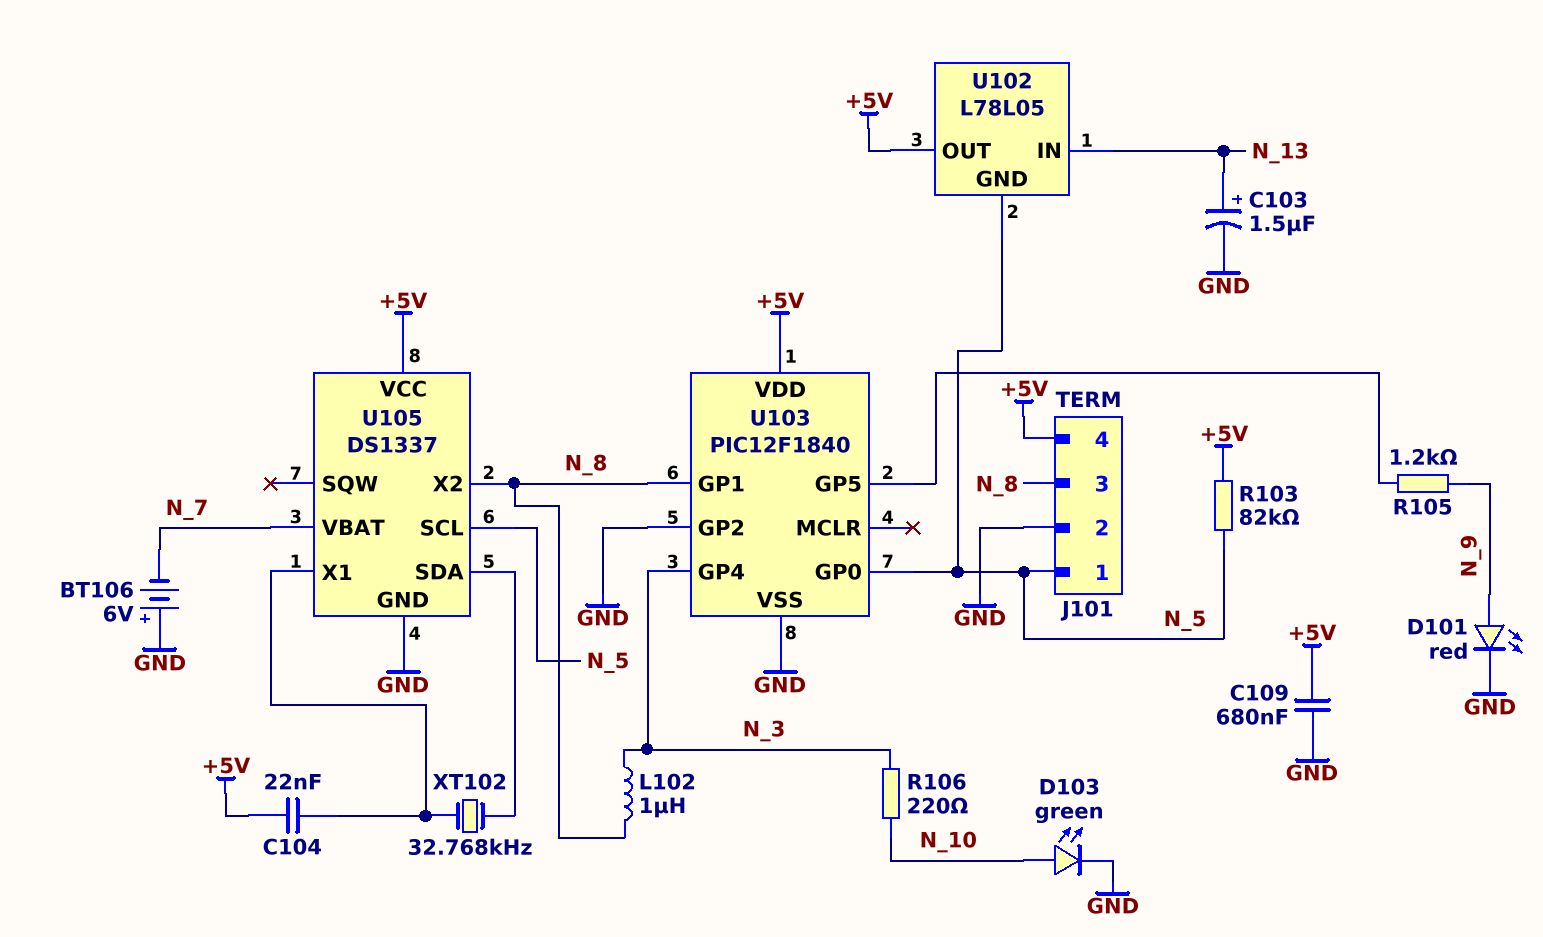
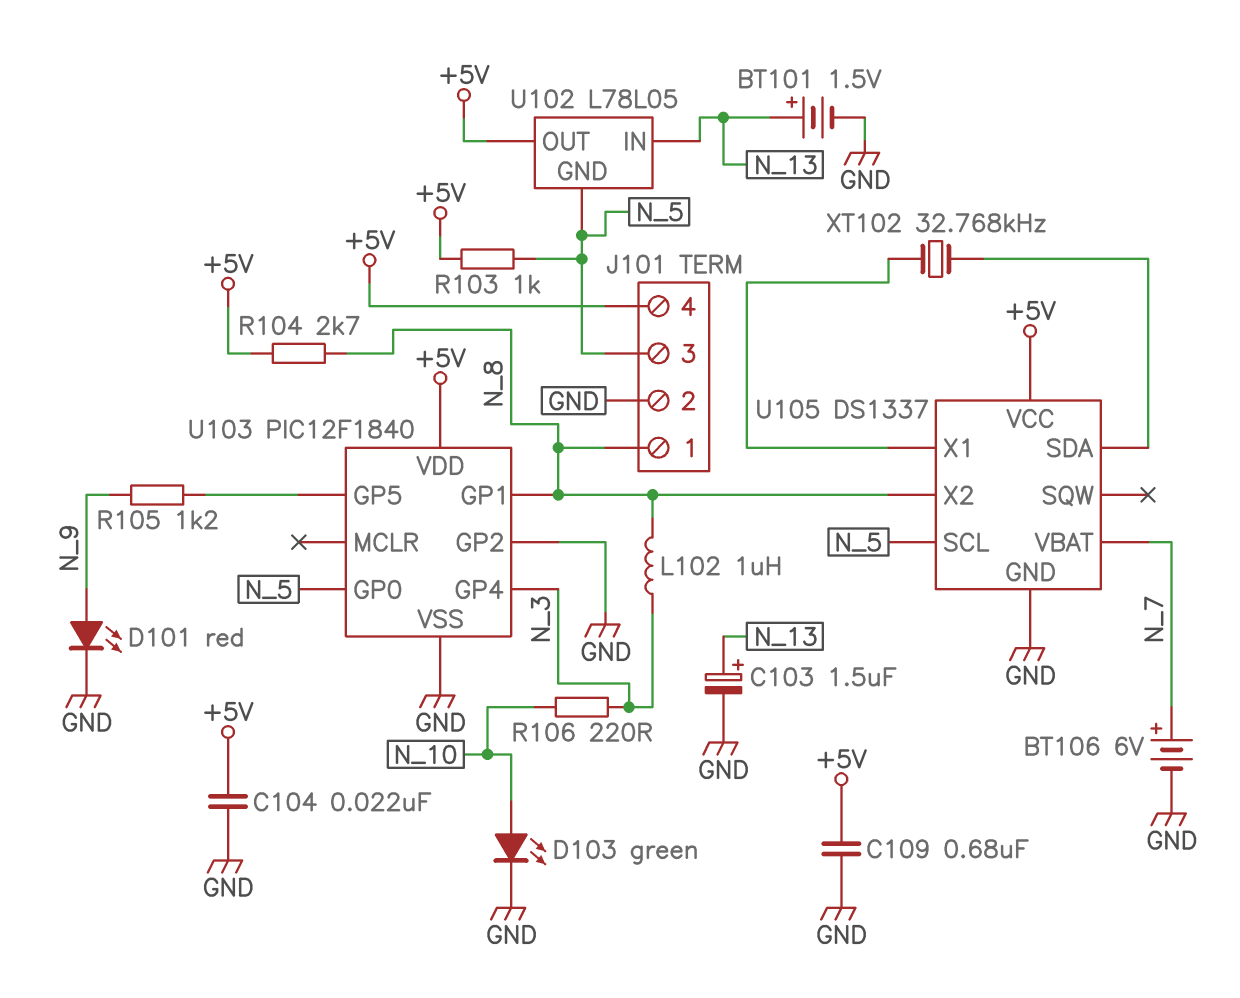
BT101: none -> 1.5V (plus N_13, minus GND)
BT106: 6V (plus GND, minus N_7) -> 6V (plus N_7, minus GND)
C104: 22nF (+5V, U105/X1) -> 22nF (+5V, GND)
J101 pin 1: N_5 -> N_8
J101 pin 3: N_8 -> N_5
R103: 82k (+5V, N_5) -> 1k (+5V, N_5)
R104: none -> 2.7k (+5V, N_8)

